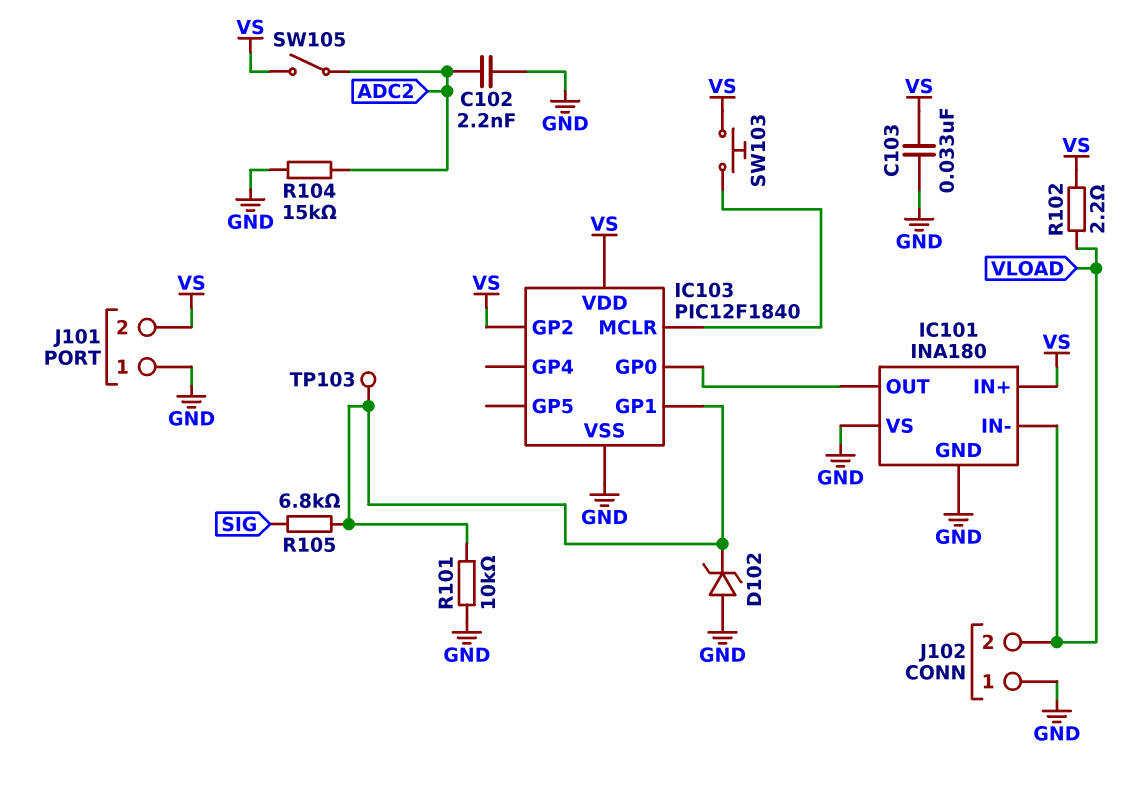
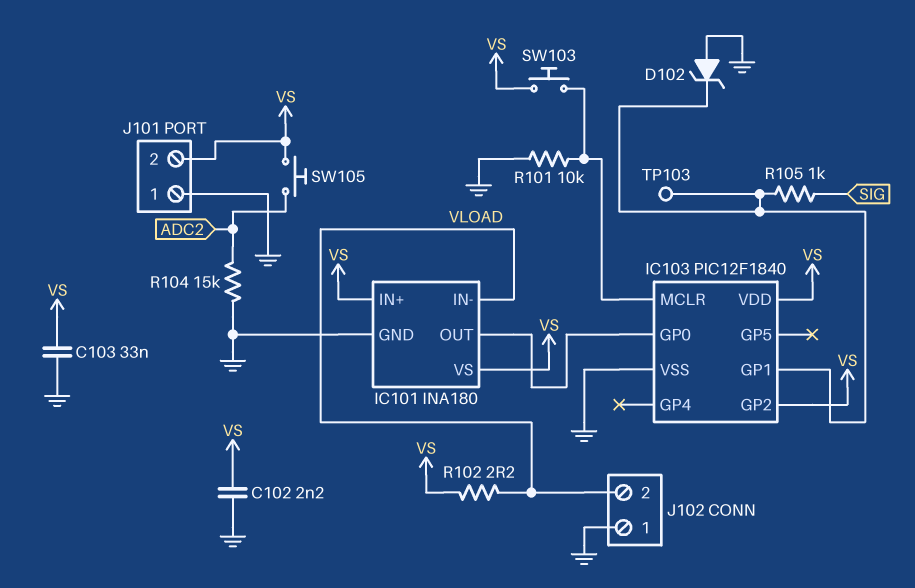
C102: 2.2nF (ADC2, GND) -> 2.2nF (GND, VS)
IC101 pin VS: GND -> VS
R101: 10k (GND, IC103/GP1) -> 10k (GND, IC103/MCLR)
R105: 6.8k (IC103/GP1, SIG) -> 1k (IC103/GP1, SIG)
SW105: switch (ADC2, VS) -> button (ADC2, VS)

